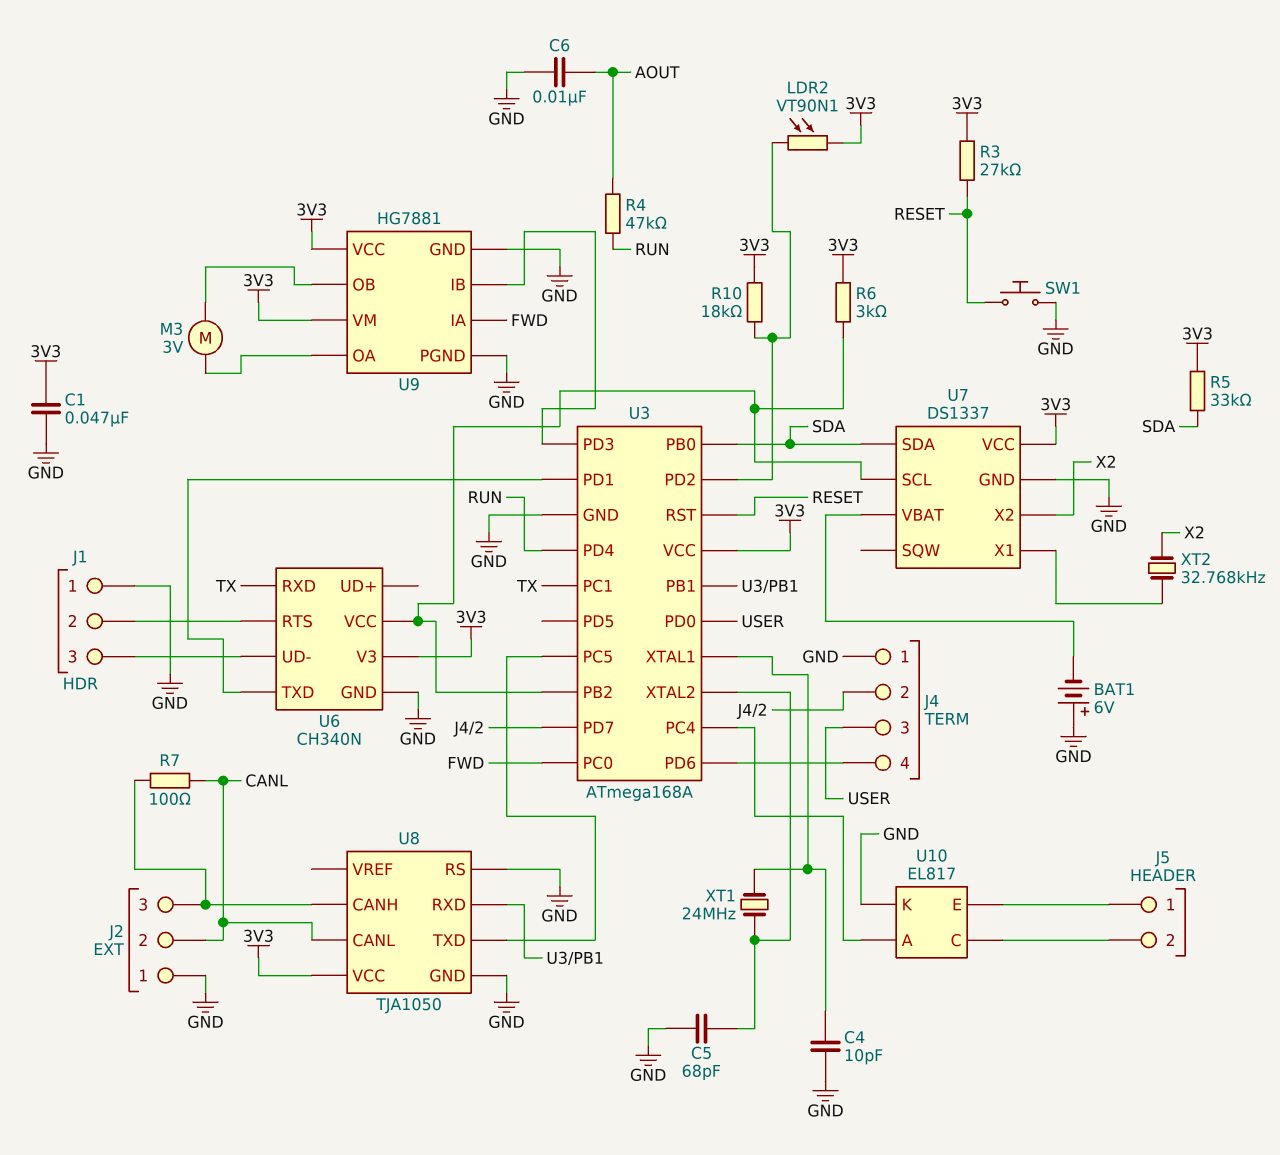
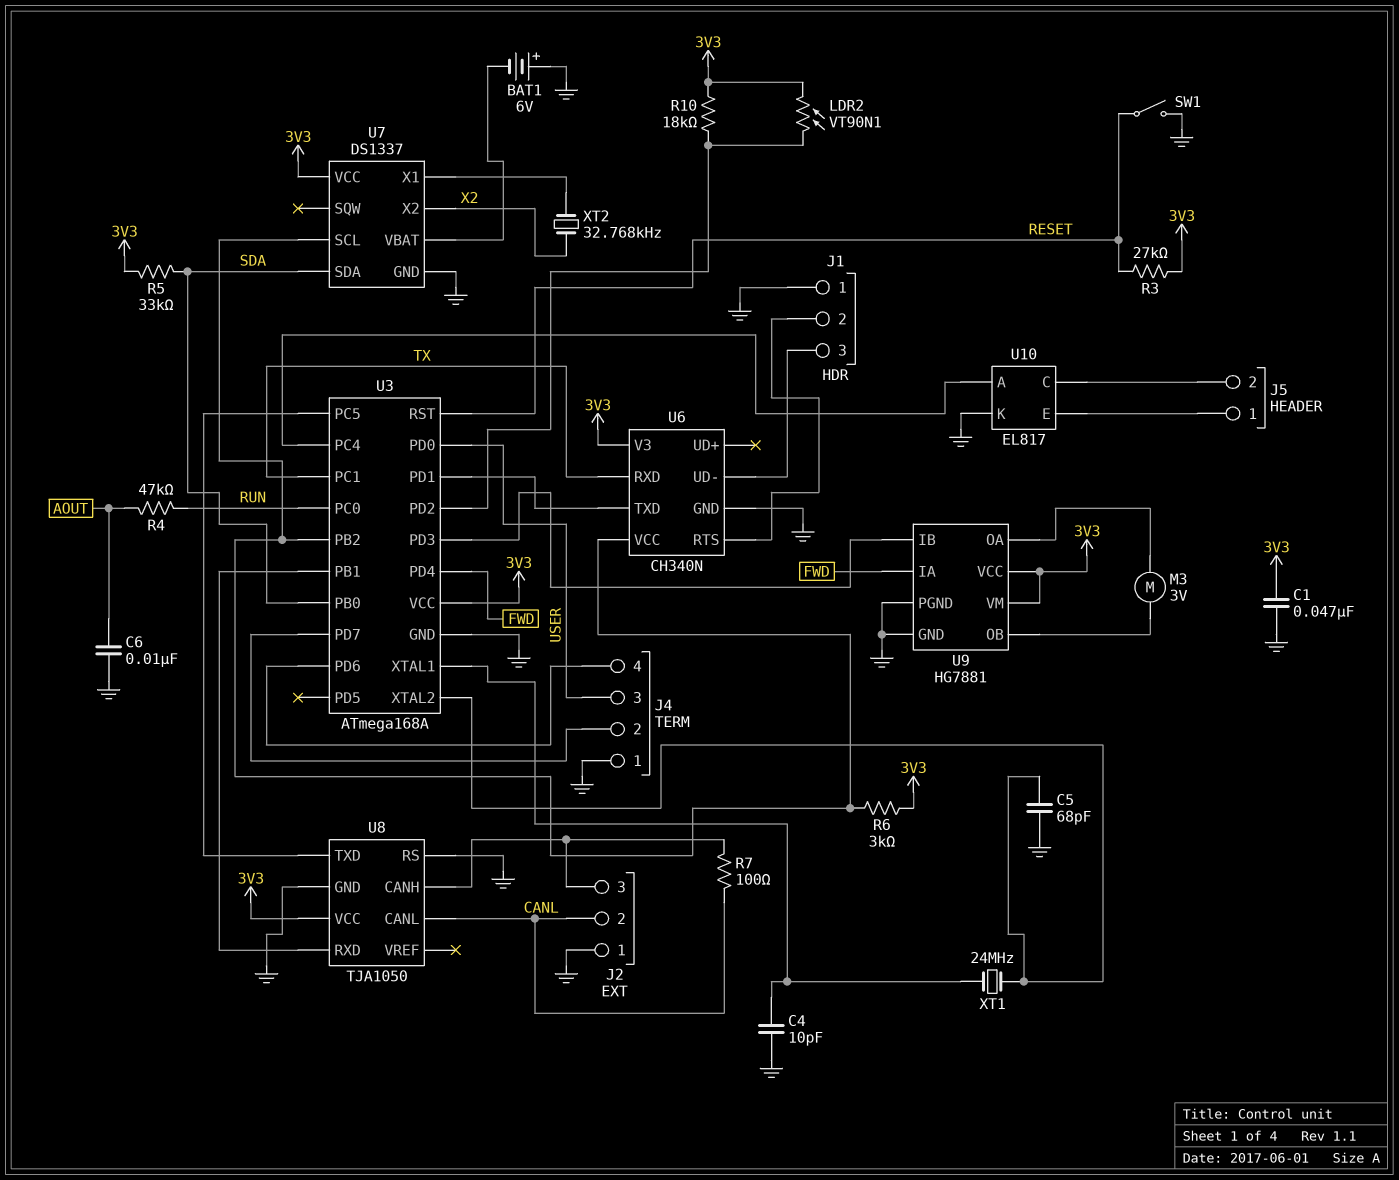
SW1: button (GND, RESET) -> switch (GND, RESET)
U3 pin PC0: FWD -> RUN
U3 pin PD4: RUN -> FWD

